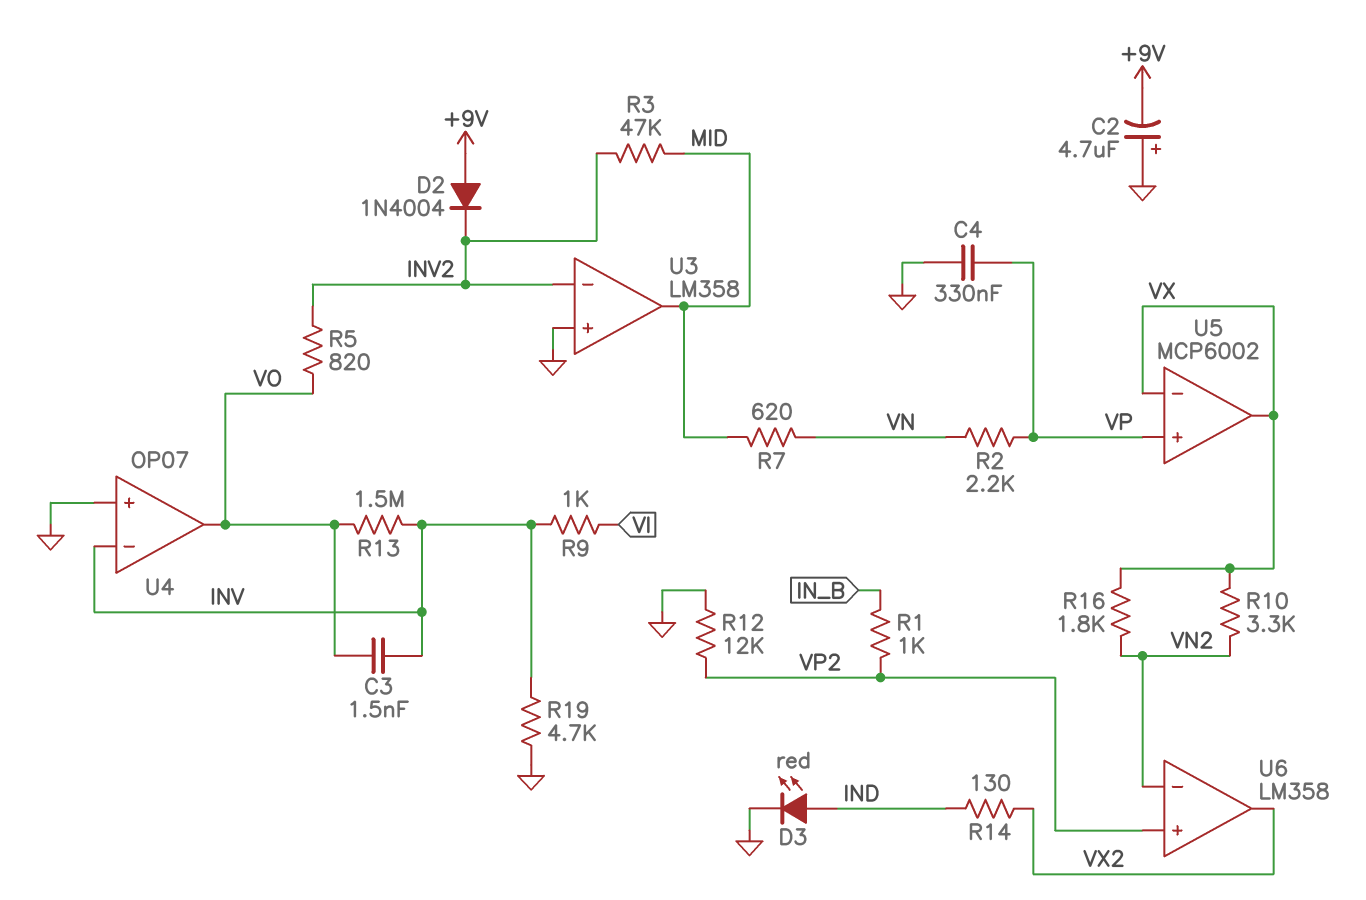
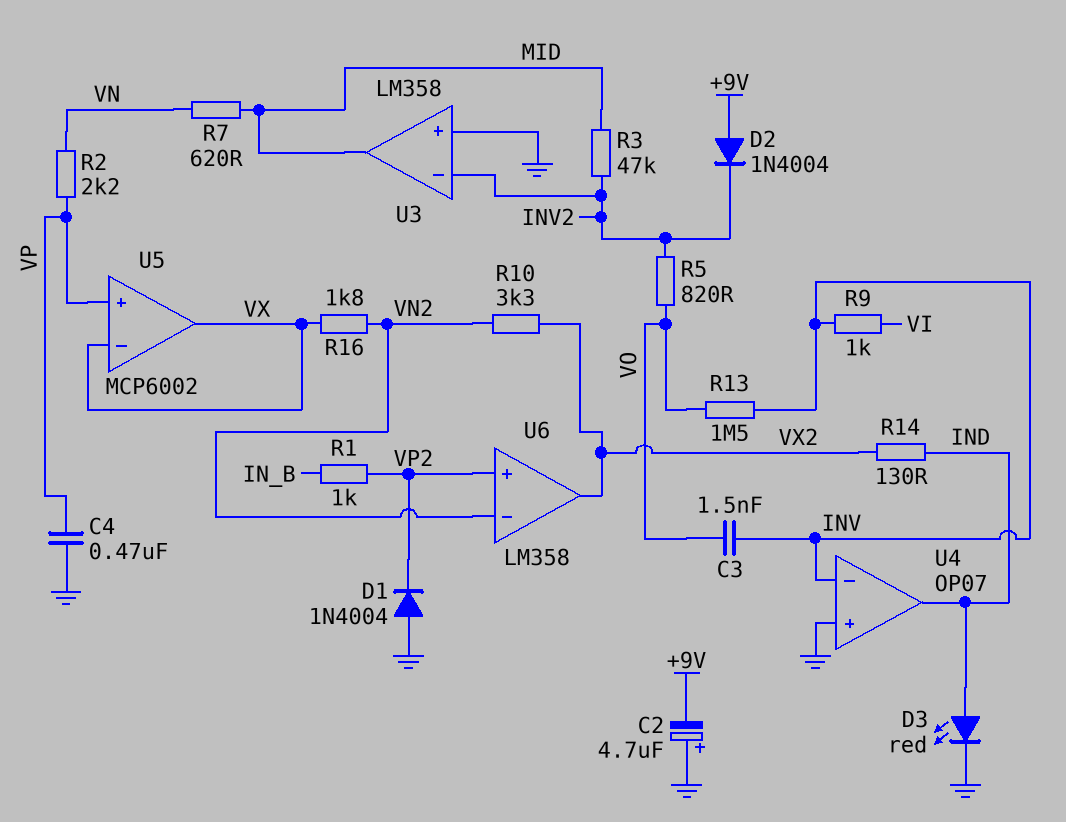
C4: 330nF (GND, VP) -> 470nF (GND, VP)
D1: none -> diode 1N4004 (A GND, K VP2)
R10: 3.3k (VN2, VX) -> 3.3k (VN2, VX2)
R12: 12k (GND, VP2) -> none
R19: 4.7k (GND, INV) -> none
U4 pin out: VO -> IND

